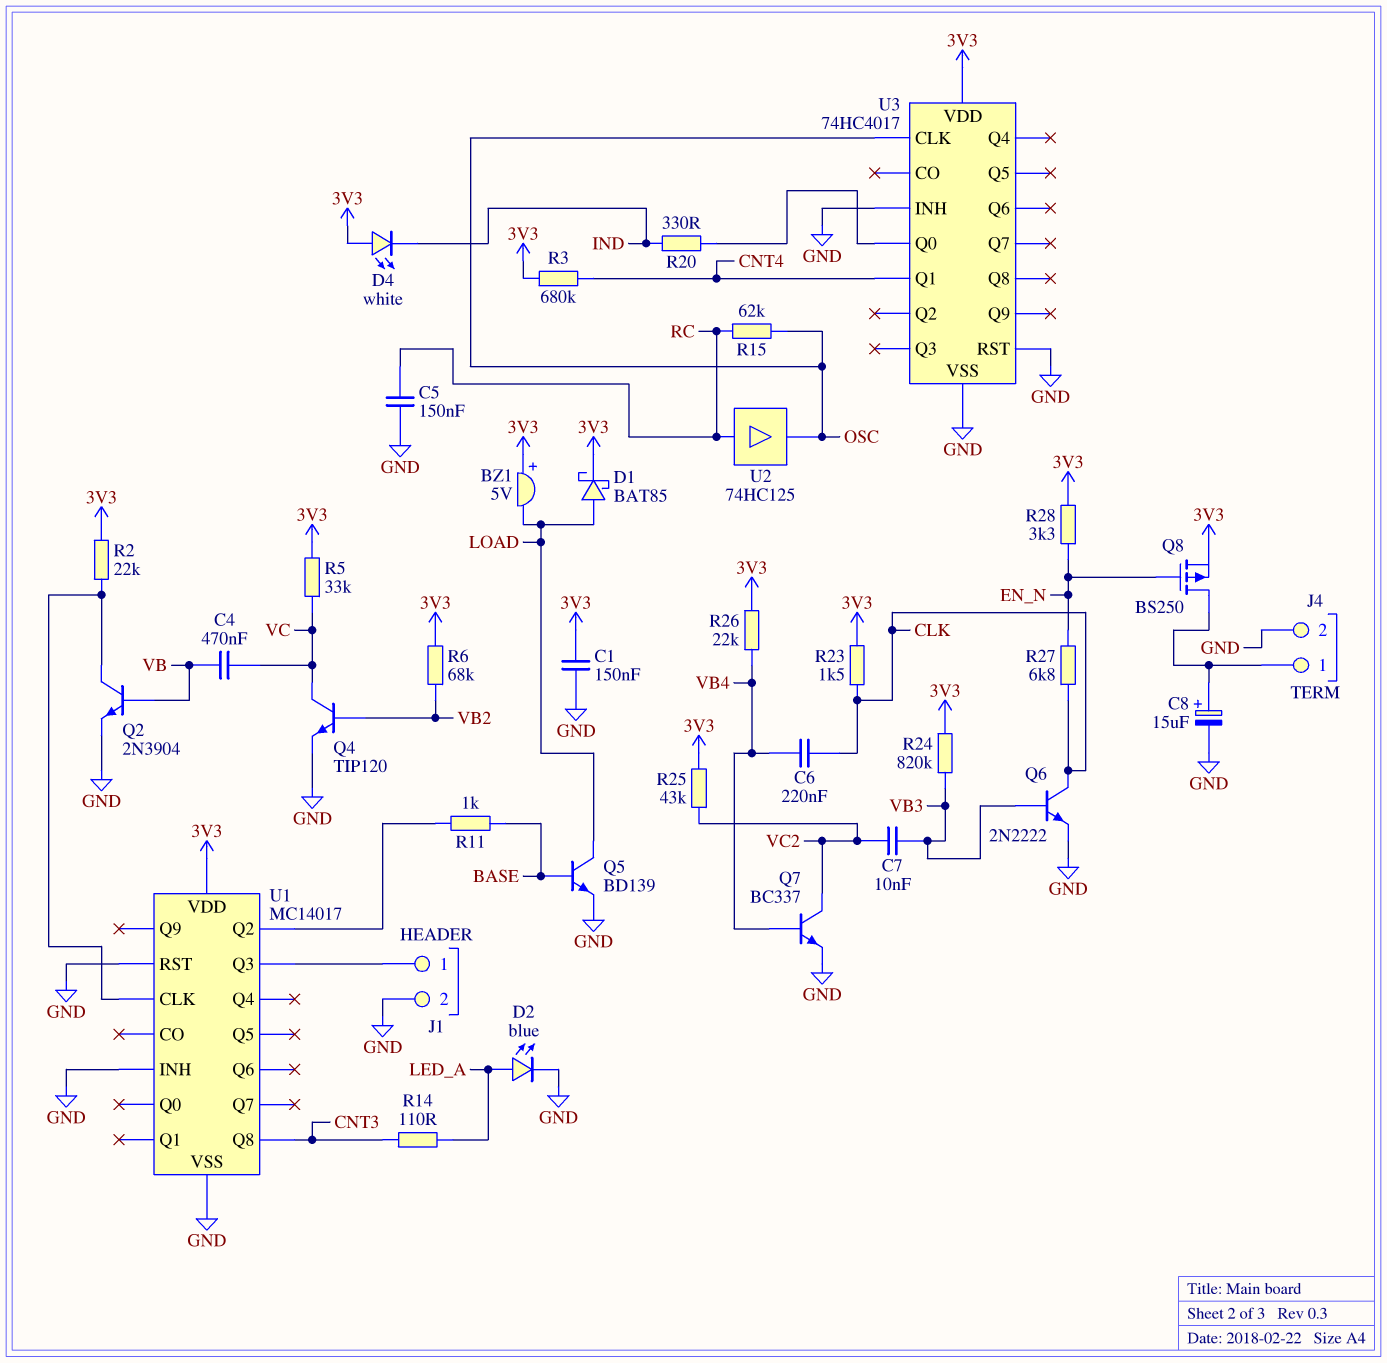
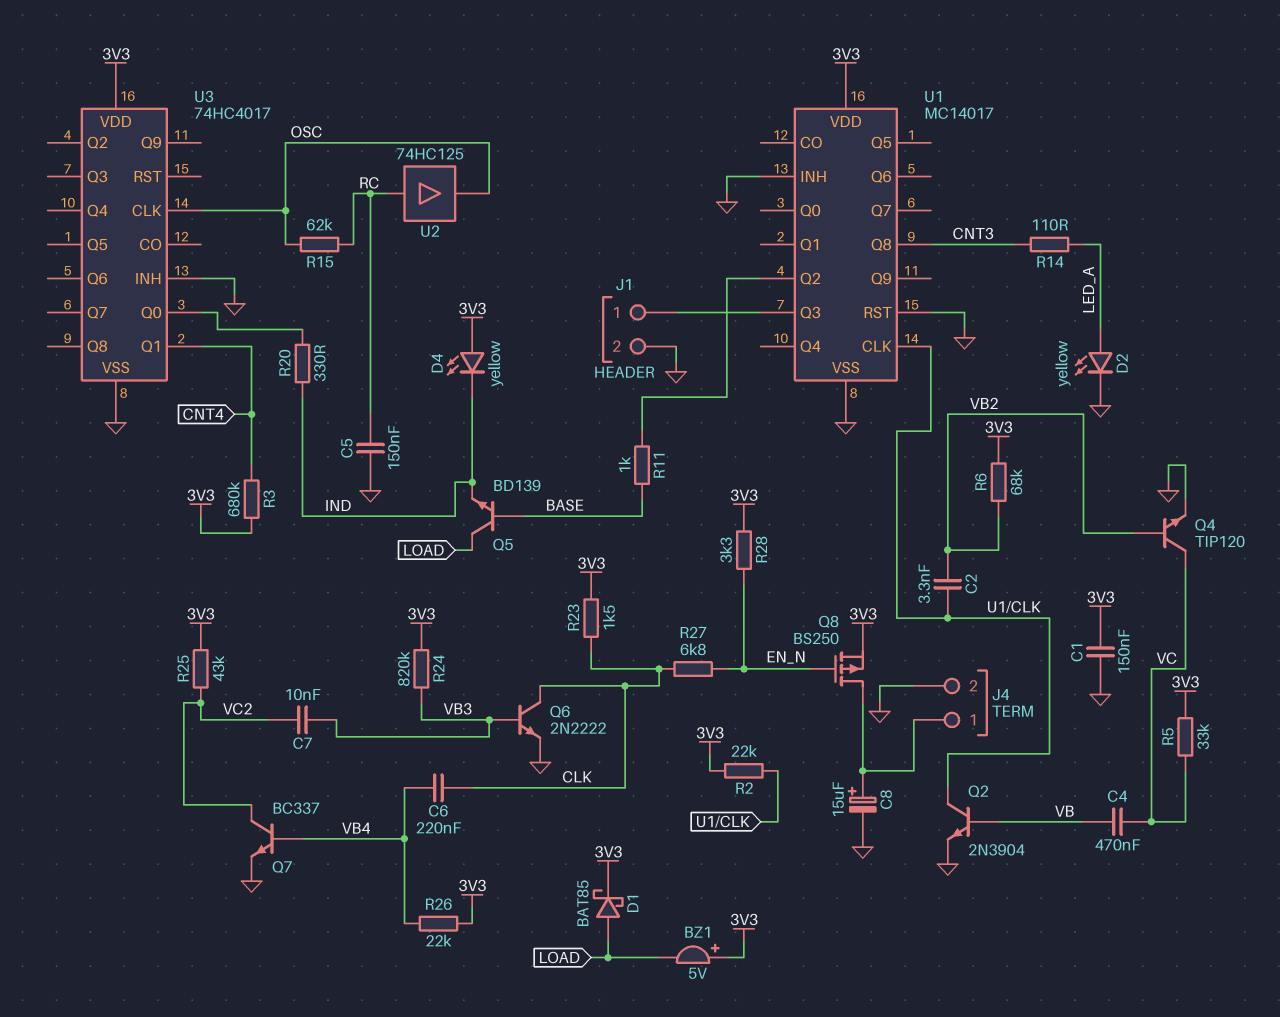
C2: none -> 3.3nF (U1/CLK, VB2)
D2: LED blue (A LED_A, K GND) -> LED yellow (A LED_A, K GND)
D4: LED white (A 3V3, K IND) -> LED yellow (A 3V3, K IND)
Q5: NPN BD139 (B BASE, C LOAD, E GND) -> NPN BD139 (B BASE, C LOAD, E IND)
U3 pin RST: GND -> none

